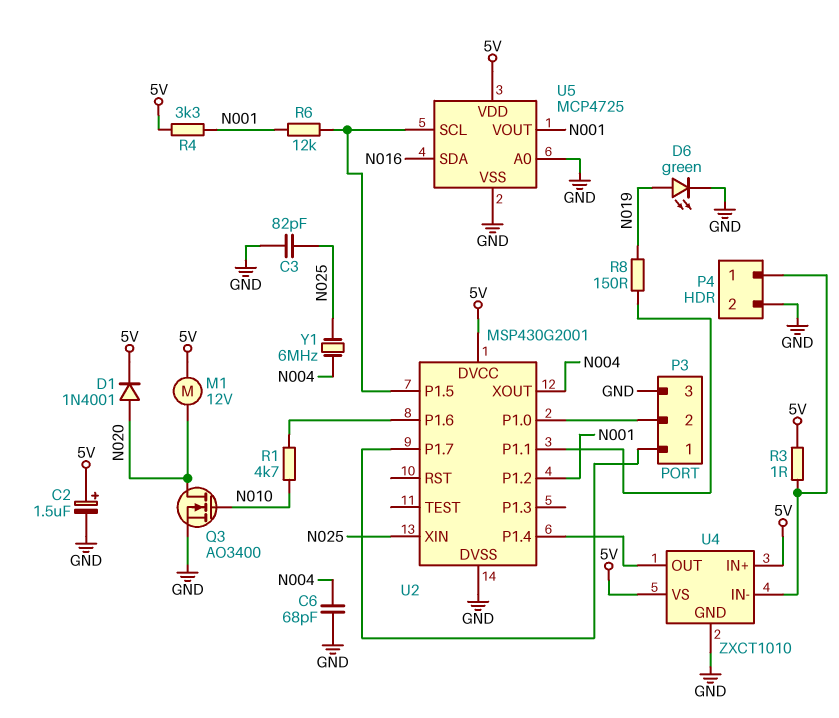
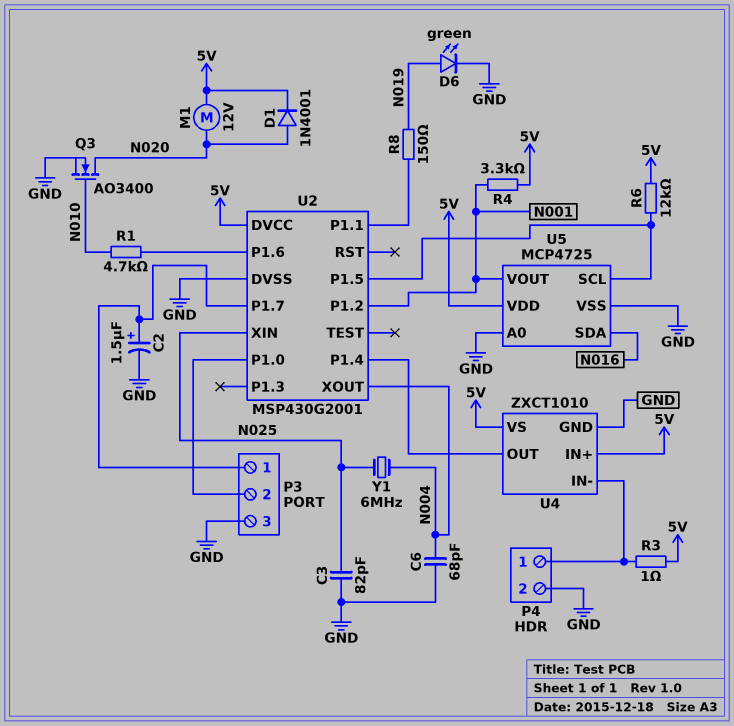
C2: 1.5uF (plus 5V, minus GND) -> 1.5uF (plus P3/1, minus GND)
R6: 12k (N001, U2/P1.5) -> 12k (5V, U2/P1.5)

